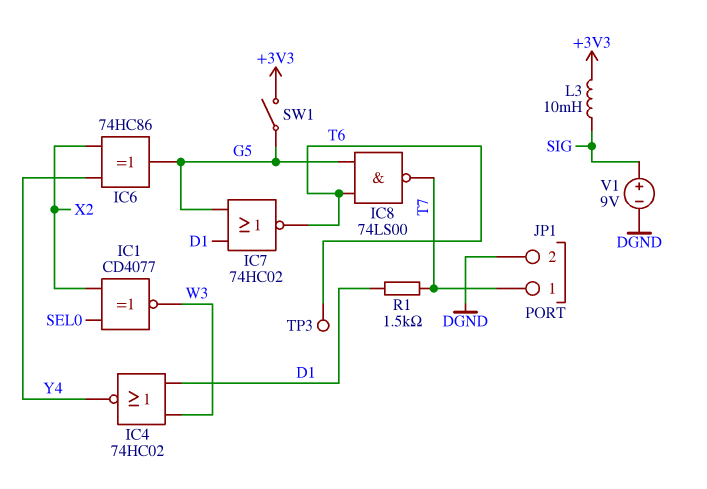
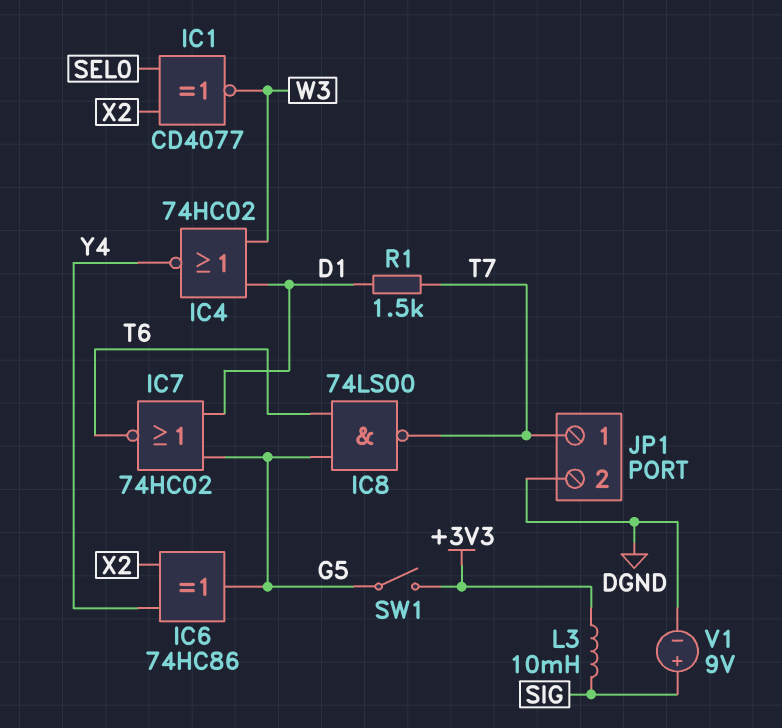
TP3: test point (T6) -> none

